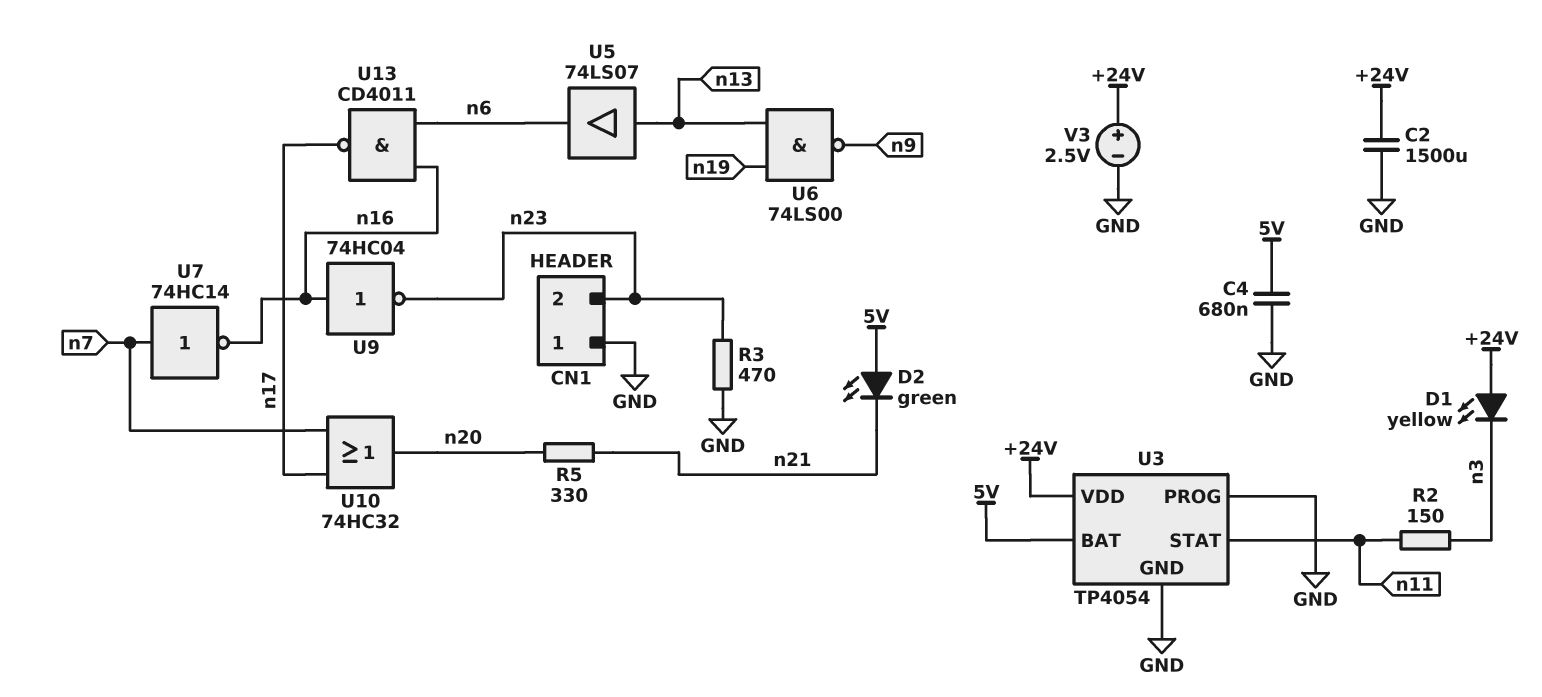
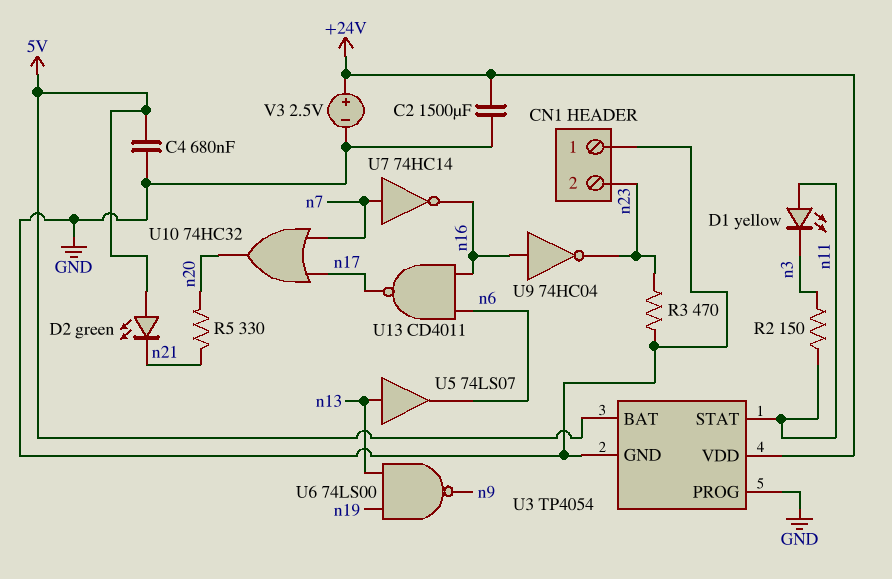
D1: LED yellow (A +24V, K n3) -> LED yellow (A n11, K n3)

